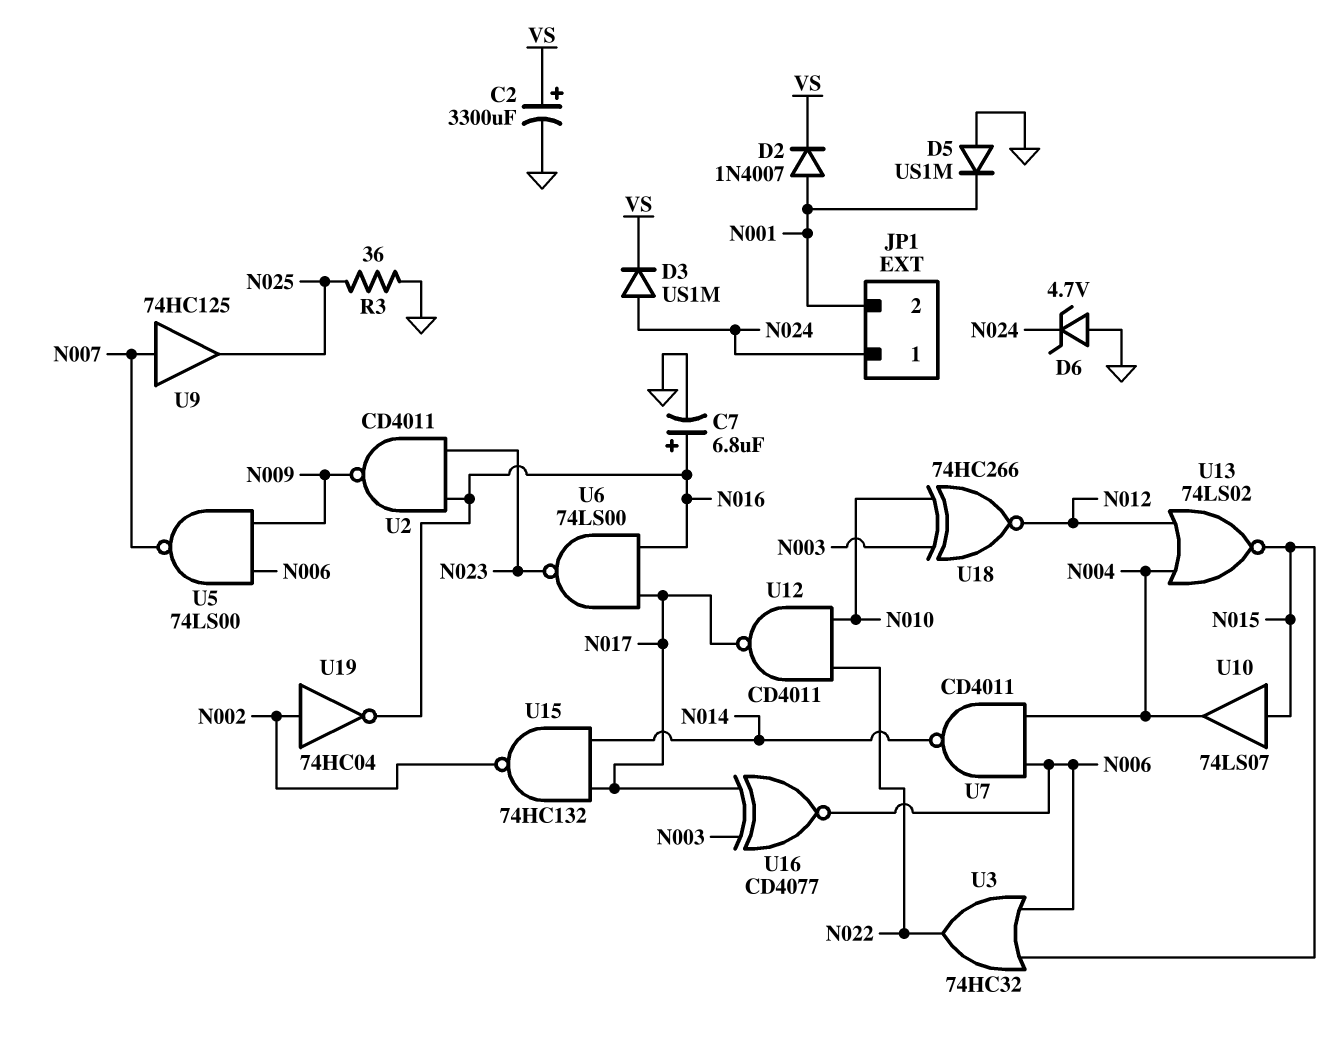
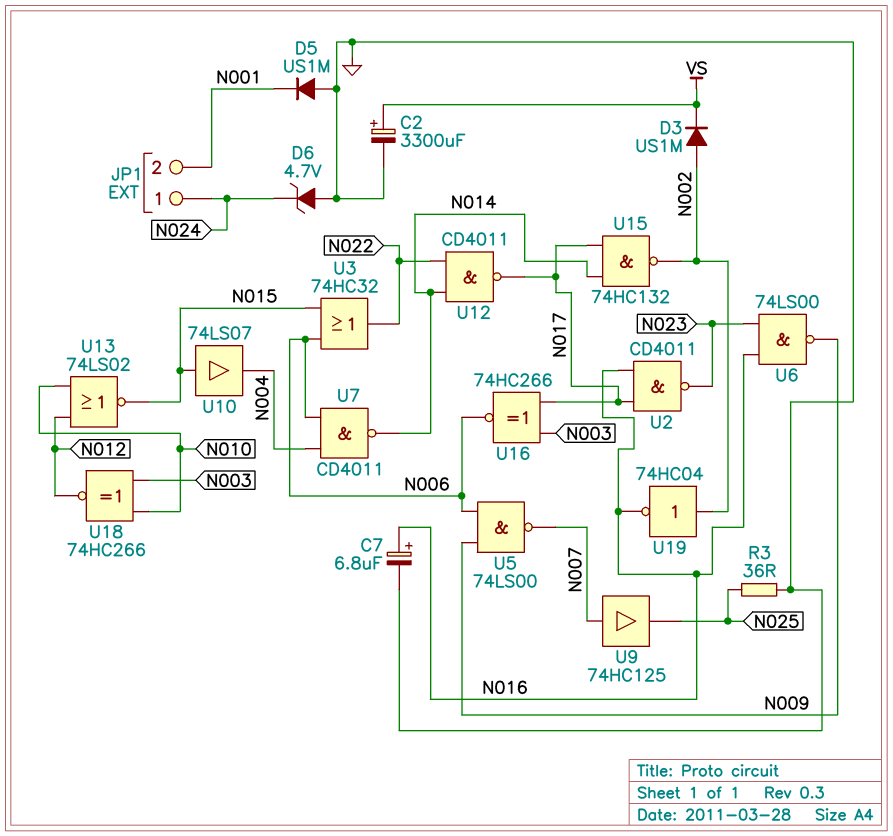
D2: diode 1N4007 (A N001, K VS) -> none
D3: diode US1M (A N024, K VS) -> diode US1M (A N002, K VS)
U2: NAND CD4011 (in N016, in N023, out N009) -> NAND CD4011 (in N016, in N017, out N023)
U6: NAND 74LS00 (in N016, in N017, out N023) -> NAND 74LS00 (in N016, in N023, out N009)
U12: NAND CD4011 (in N010, in N022, out N017) -> NAND CD4011 (in N014, in N022, out N017)
U13: NOR 74LS02 (in N004, in N012, out N015) -> NOR 74LS02 (in N010, in N012, out N015)
U16: XNOR CD4077 (in N003, in N017, out N006) -> XNOR 74HC266 (in N003, in N017, out N006)

